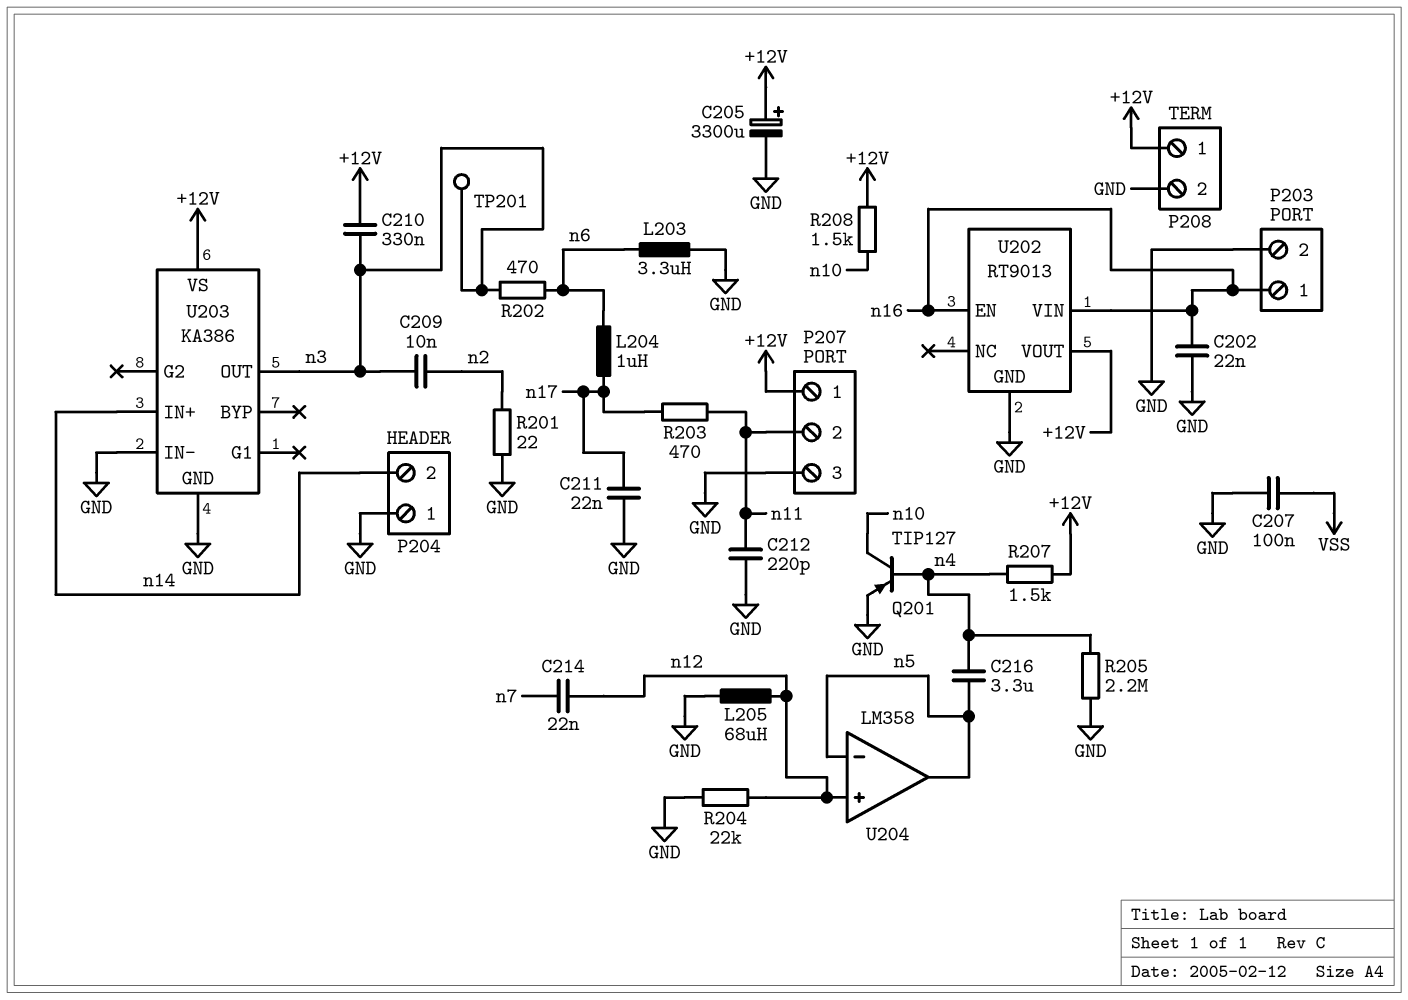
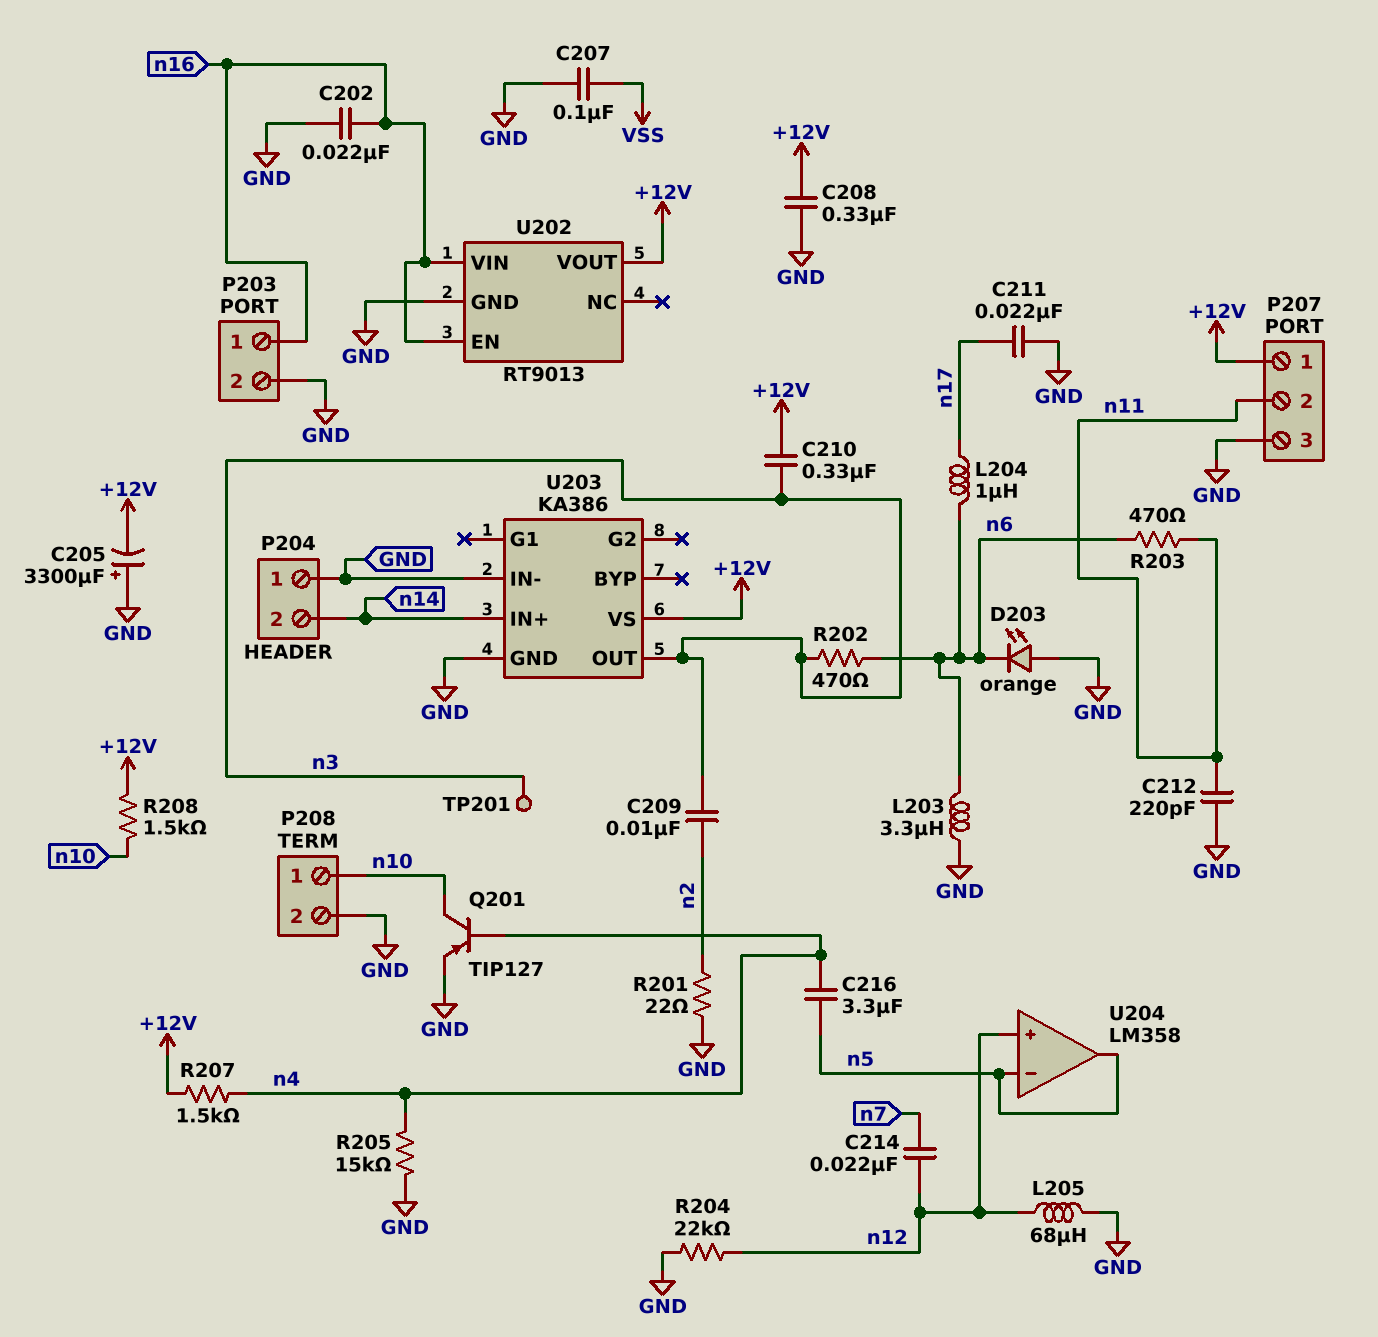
C205: 3300uF (plus +12V, minus GND) -> 3300uF (plus GND, minus +12V)
C208: none -> 330nF (+12V, GND)
D203: none -> LED orange (A GND, K n6)
P208 pin 1: +12V -> n10
R203: 470 (n11, n17) -> 470 (n6, n11)
R205: 2.2M (GND, n4) -> 15k (GND, n4)

